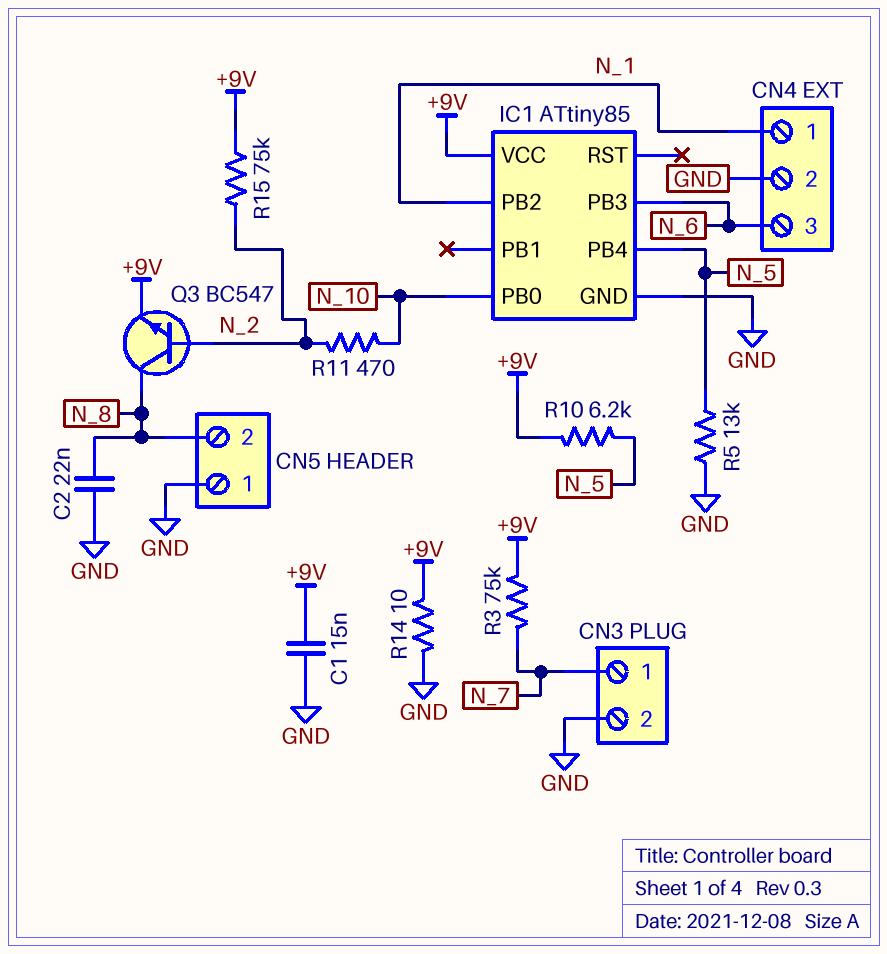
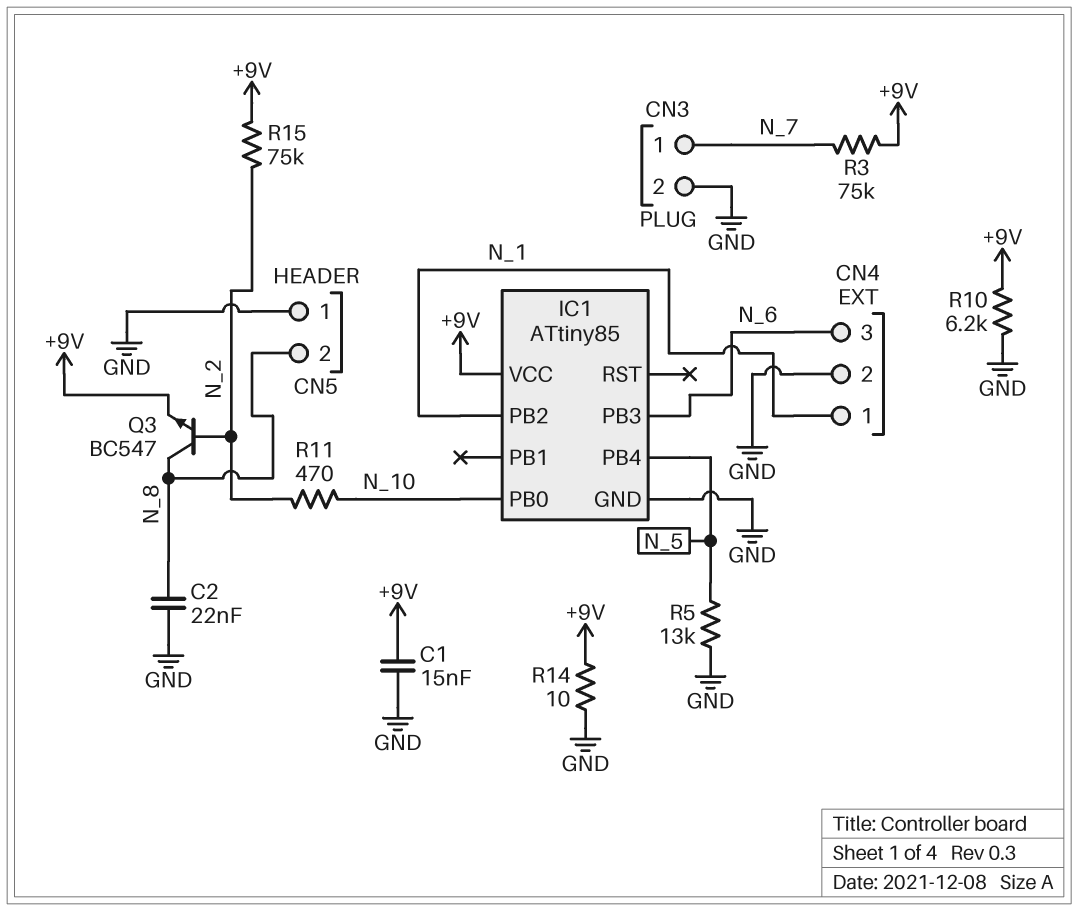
R10: 6.2k (+9V, N_5) -> 6.2k (+9V, GND)

